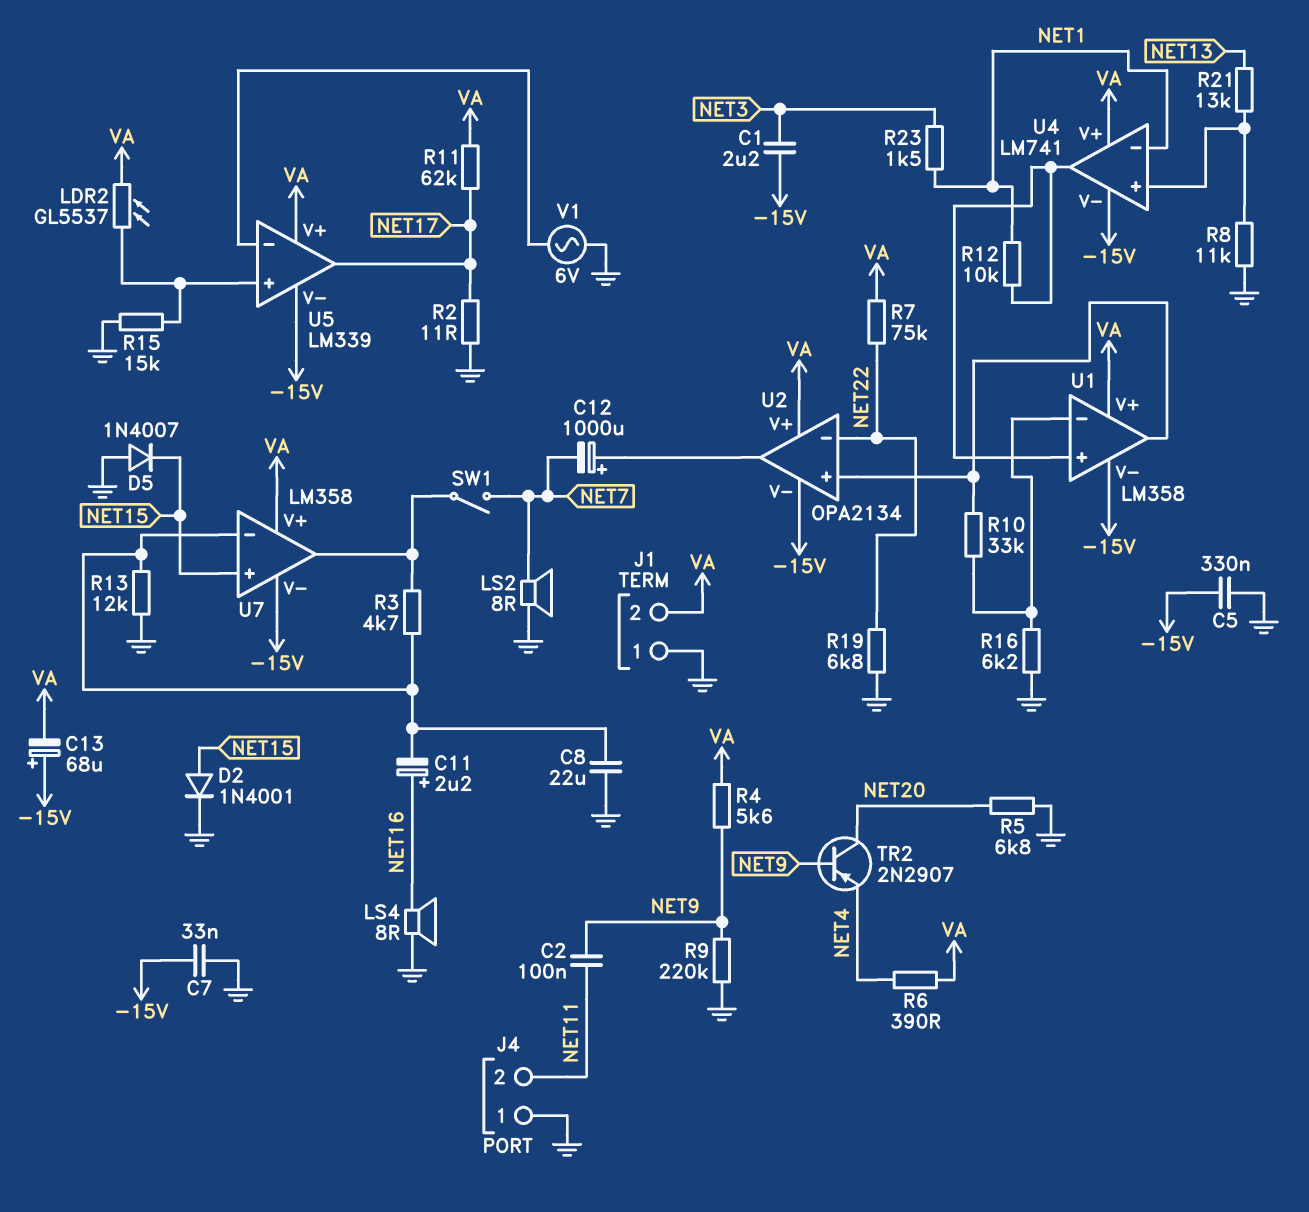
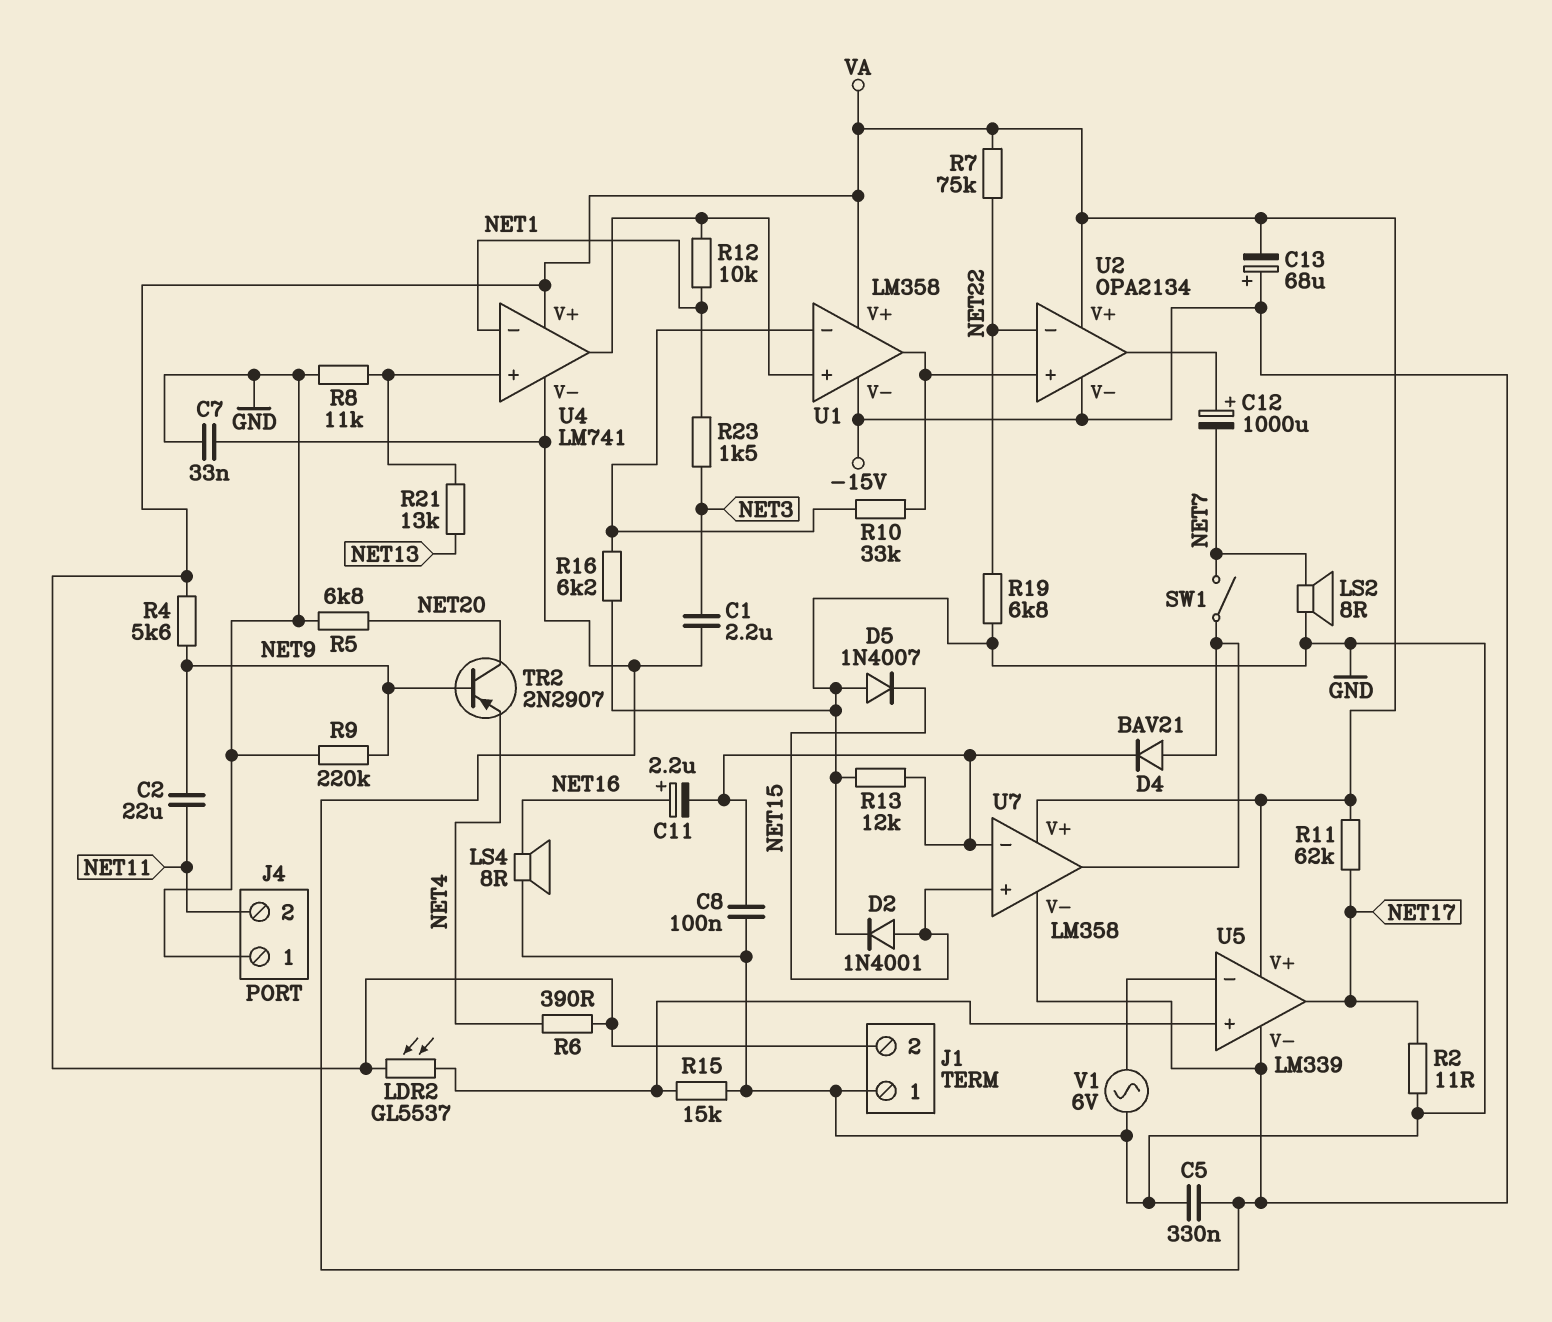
C2: 100nF (NET9, NET11) -> 22uF (NET9, NET11)
C8: 22uF (GND, U7/in-) -> 100nF (GND, U7/in-)
D4: none -> diode BAV21 (A U7/out, K U7/in-)
R3: 4.7k (U7/in-, U7/out) -> none

